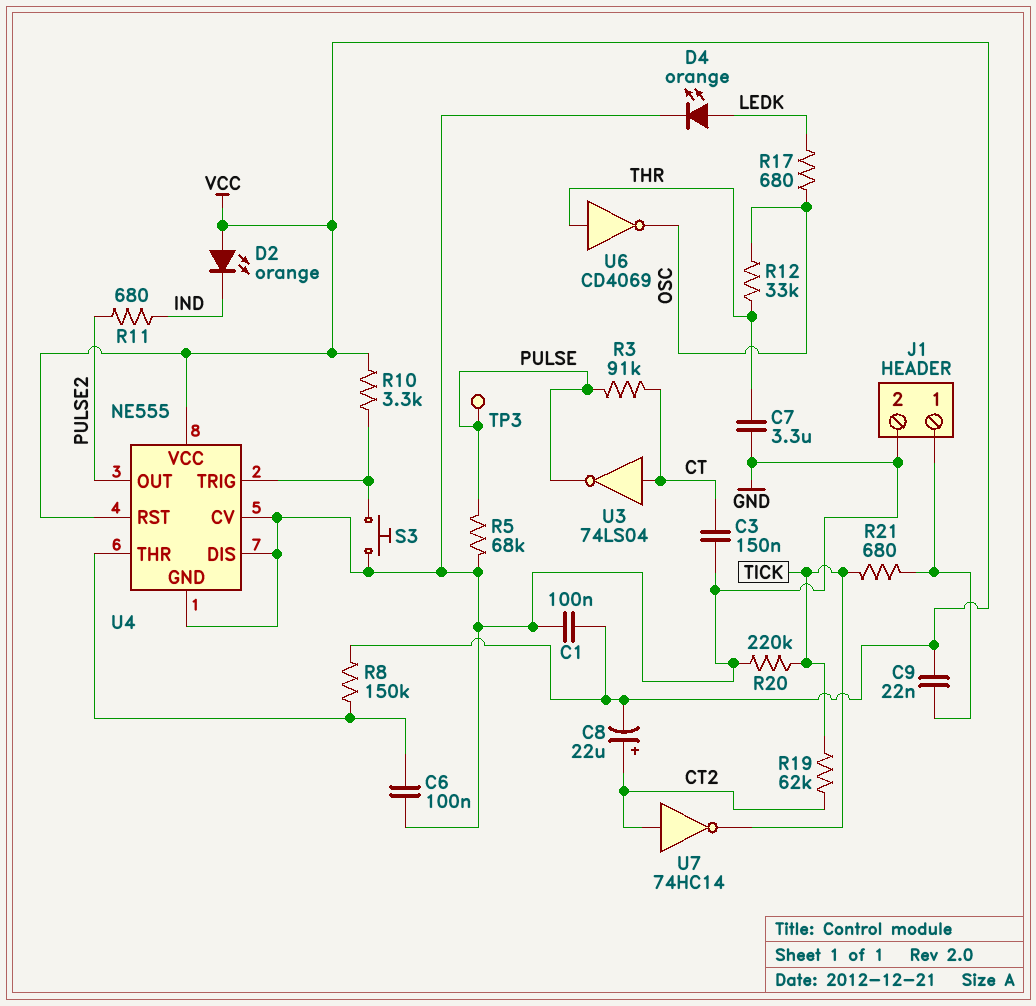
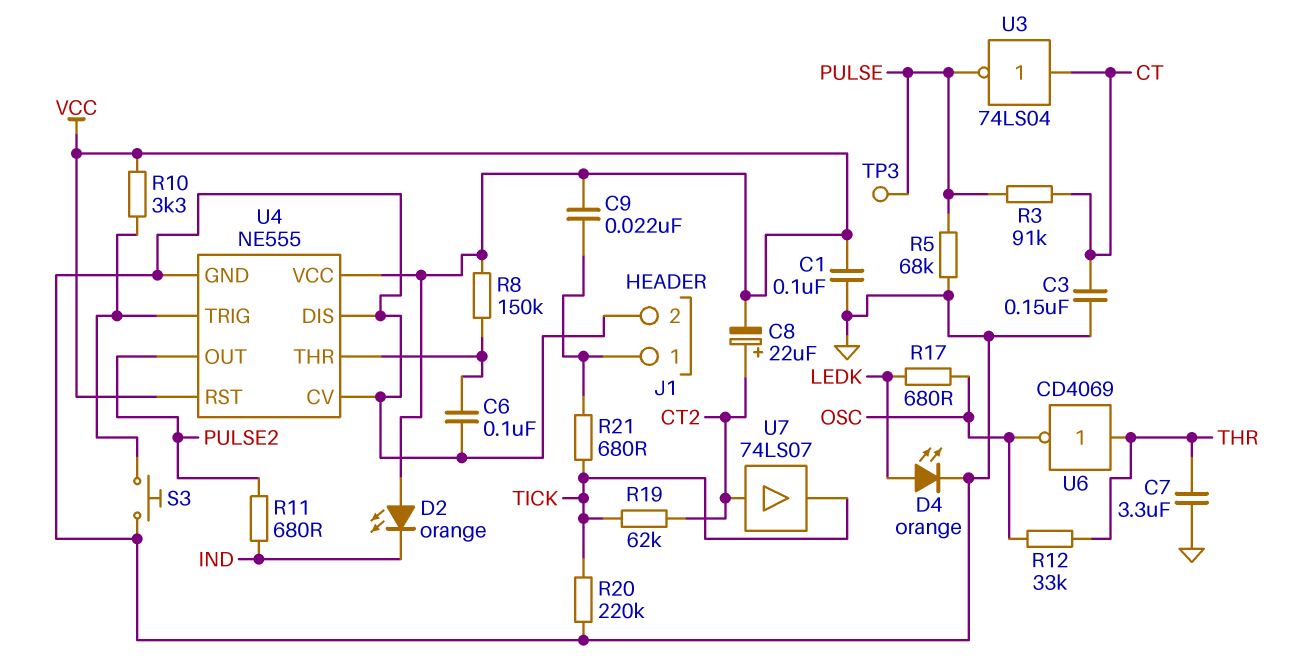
U7: NOT 74HC14 (in CT2, out TICK) -> buffer 74LS07 (in CT2, out TICK)

